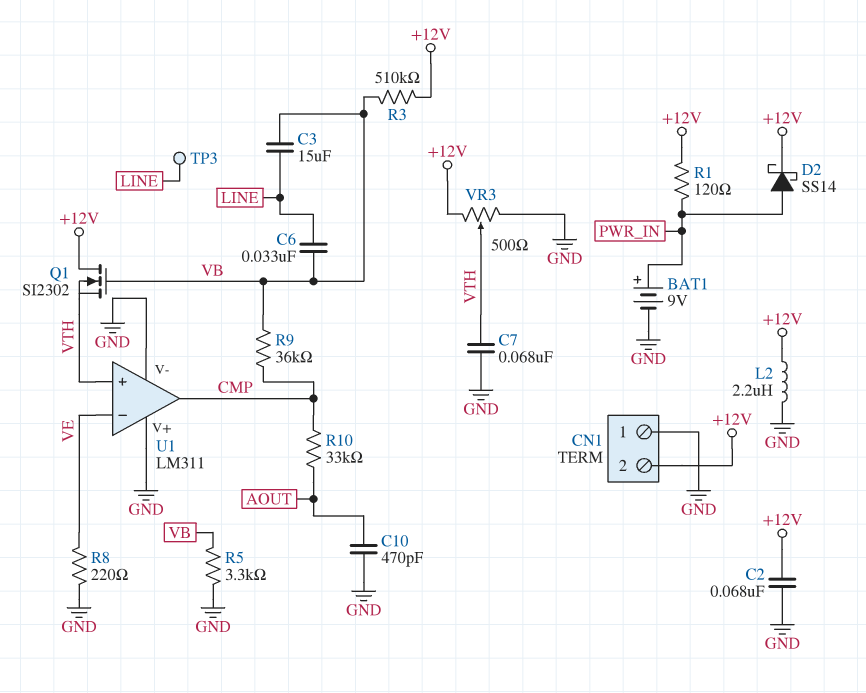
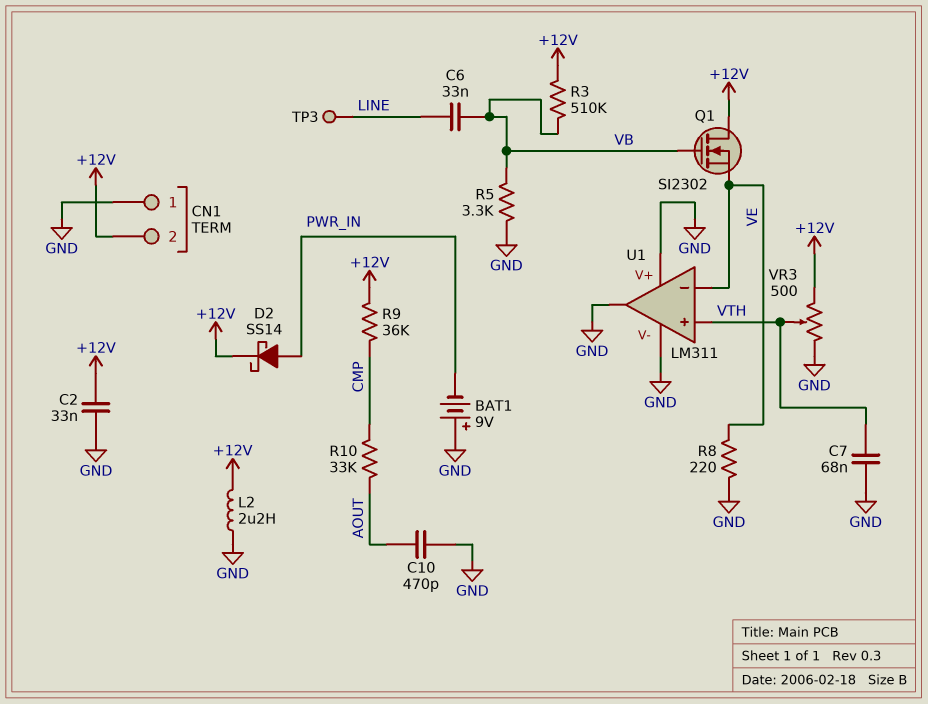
BAT1: 9V (plus PWR_IN, minus GND) -> 9V (plus GND, minus PWR_IN)
C2: 68nF (+12V, GND) -> 33nF (+12V, GND)
C3: 15uF (LINE, VB) -> none
Q1: NMOS SI2302 (G VB, D +12V, S VTH) -> NMOS SI2302 (G VB, D +12V, S VE)
R1: 120 (+12V, PWR_IN) -> none
R9: 36k (CMP, VB) -> 36k (+12V, CMP)
U1 pin out: CMP -> GND

